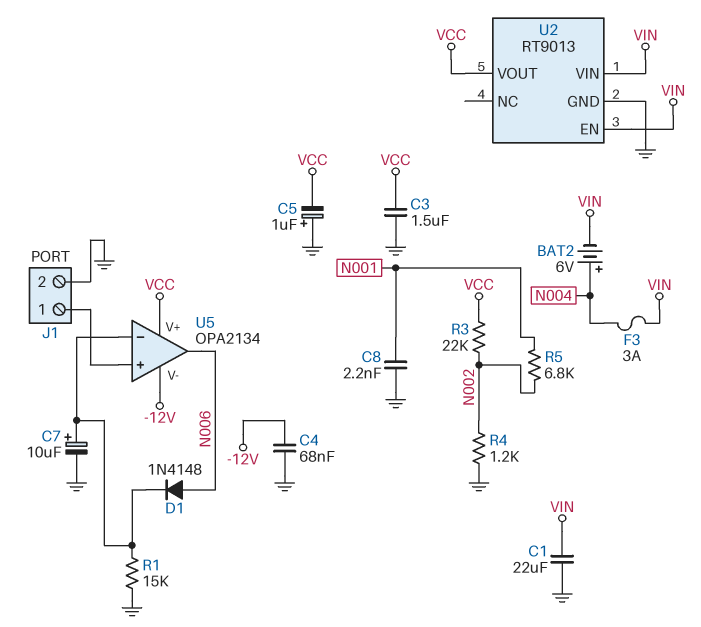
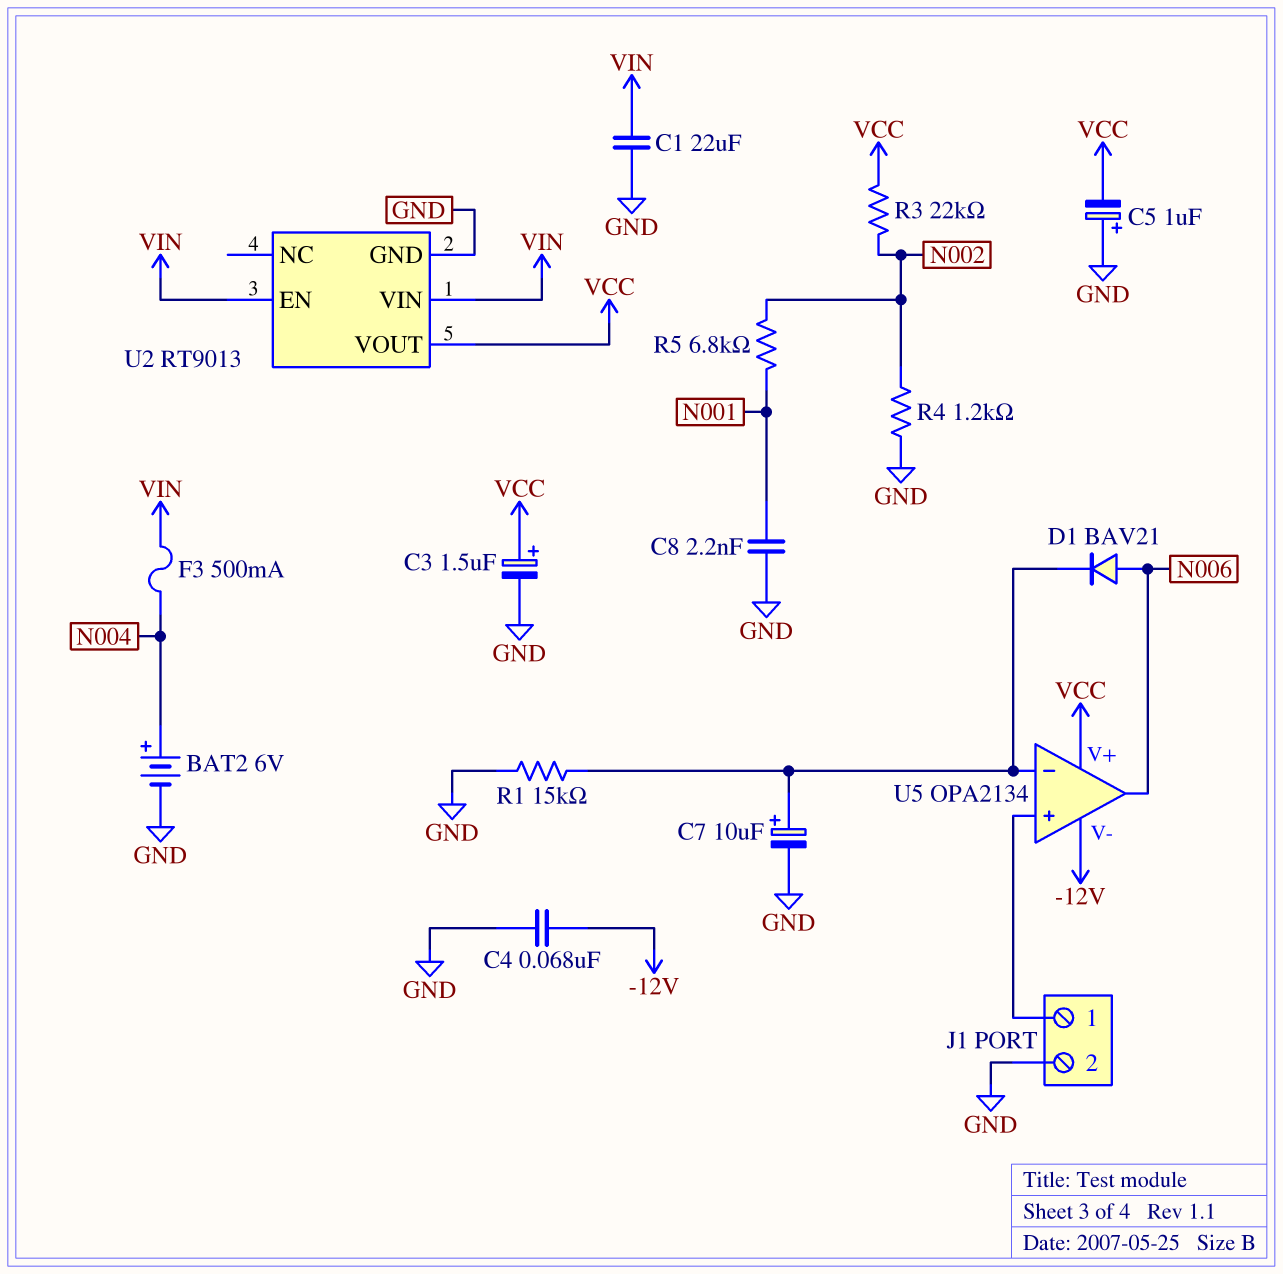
BAT2: 6V (plus N004, minus VIN) -> 6V (plus N004, minus GND)
C3: 1.5uF (GND, VCC) -> 1.5uF (plus VCC, minus GND)
D1: diode 1N4148 (A N006, K U5/in-) -> diode BAV21 (A N006, K U5/in-)
F3: 3A (N004, VIN) -> 500mA (N004, VIN)

